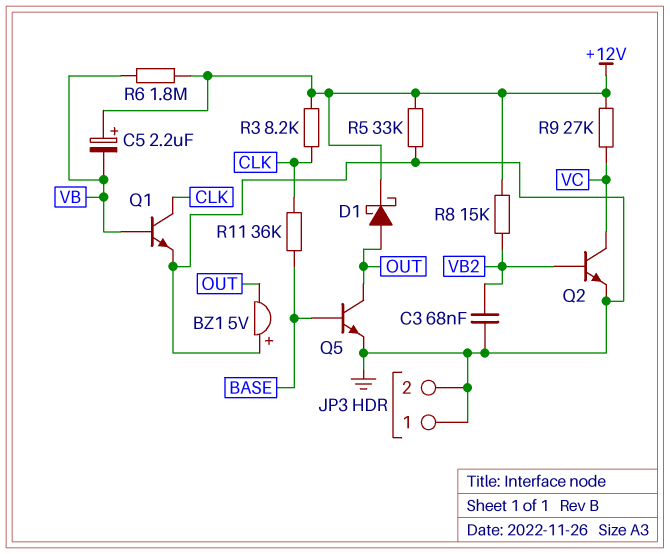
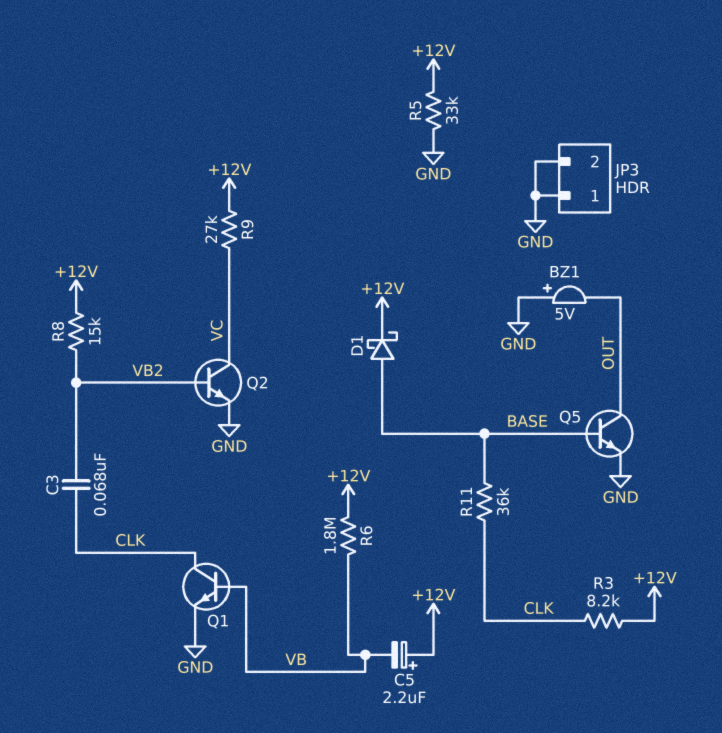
C3: 68nF (GND, VB2) -> 68nF (CLK, VB2)
D1: schottky (A OUT, K +12V) -> schottky (A BASE, K +12V)

